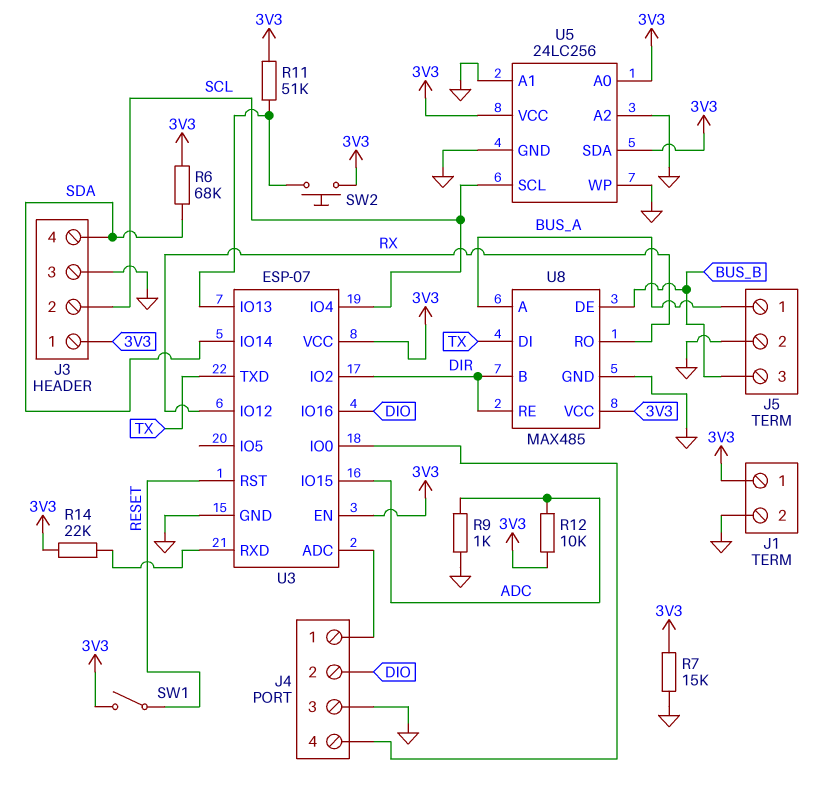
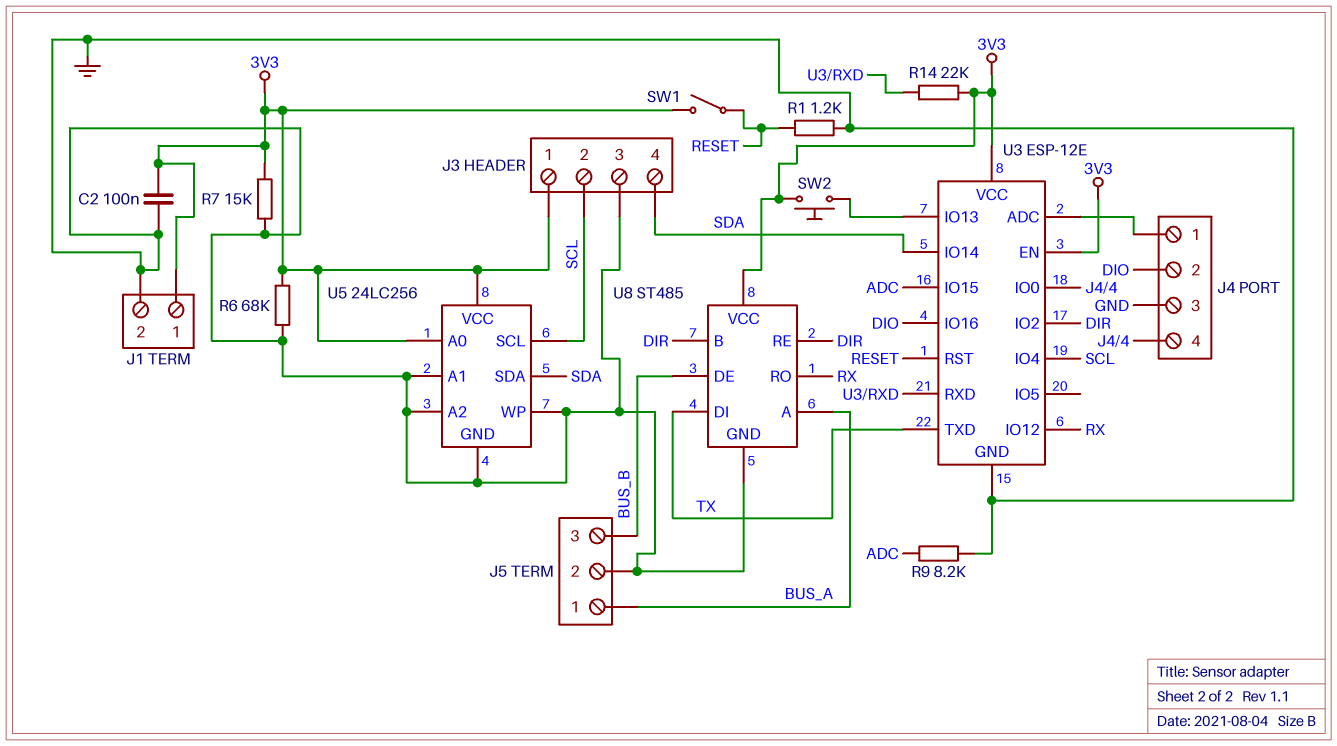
C2: none -> 100nF (3V3, GND)
R1: none -> 1.2k (GND, RESET)
R6: 68k (3V3, SDA) -> 68k (3V3, GND)
R9: 1k (ADC, GND) -> 8.2k (ADC, GND)
R11: 51k (3V3, U3/IO13) -> none
R12: 10k (3V3, ADC) -> none
U3: ESP-07 -> ESP-12E
U5 pin SDA: 3V3 -> SDA
U8: MAX485 -> ST485

